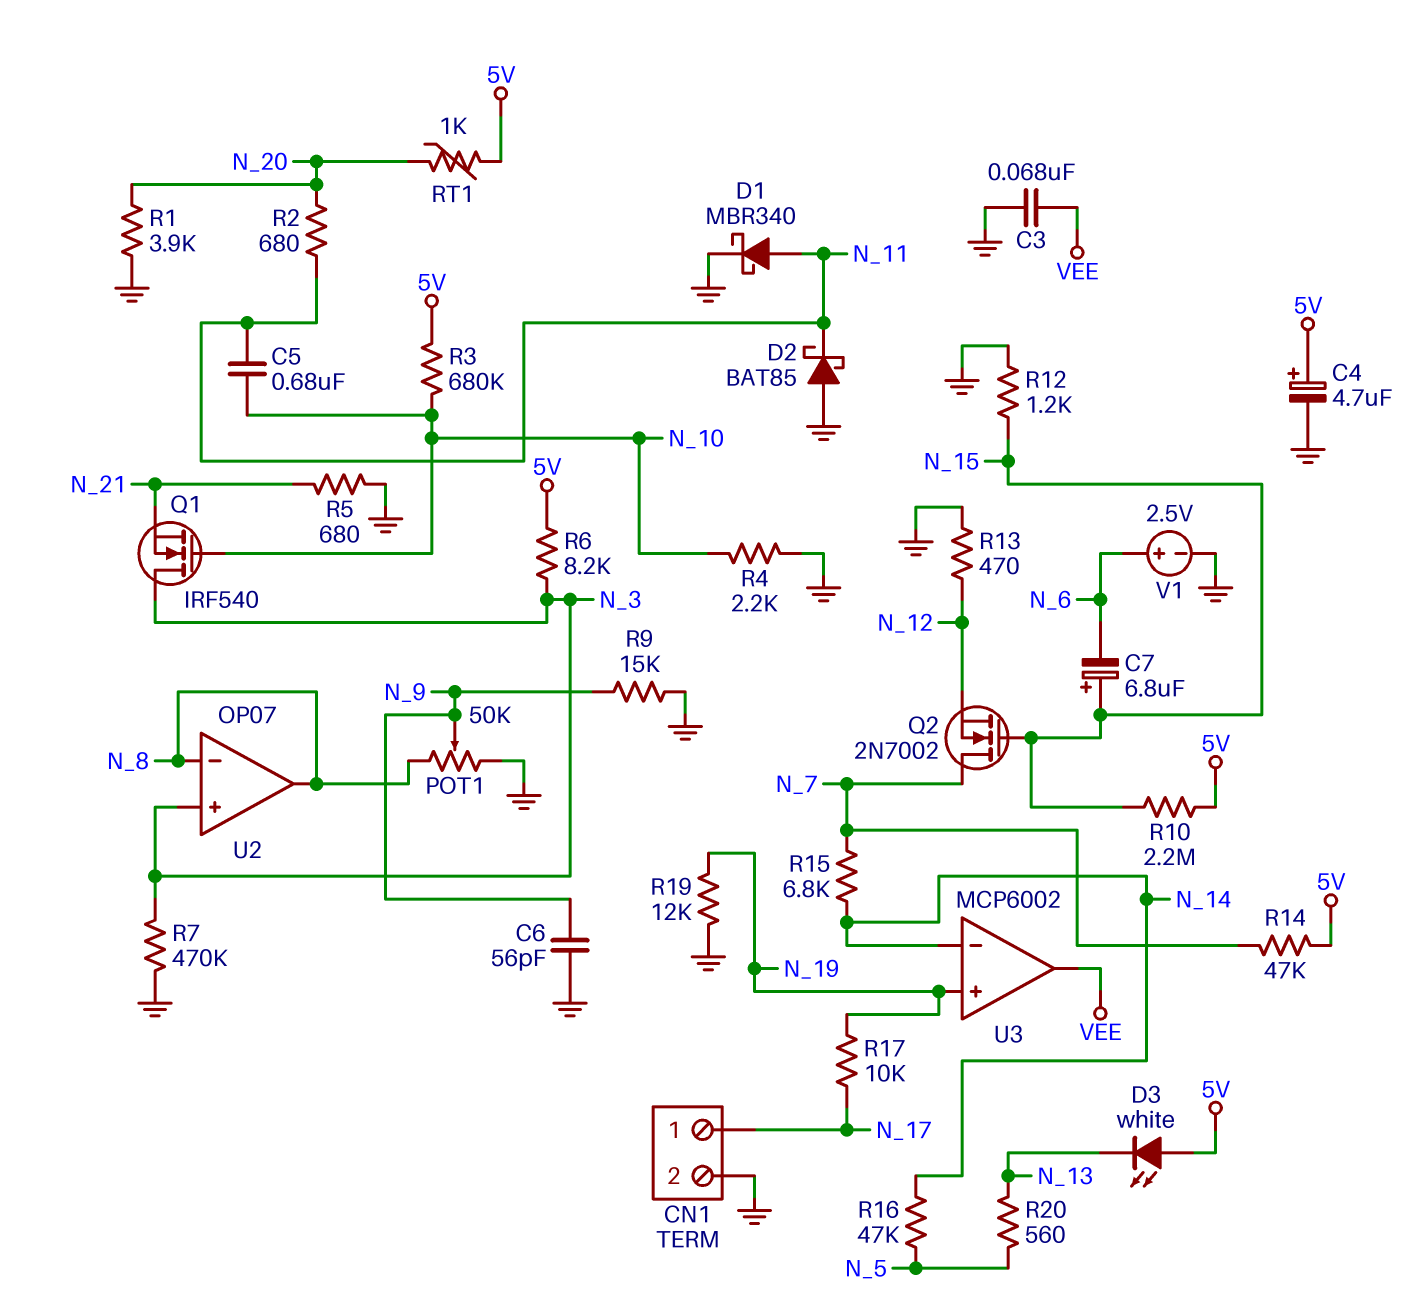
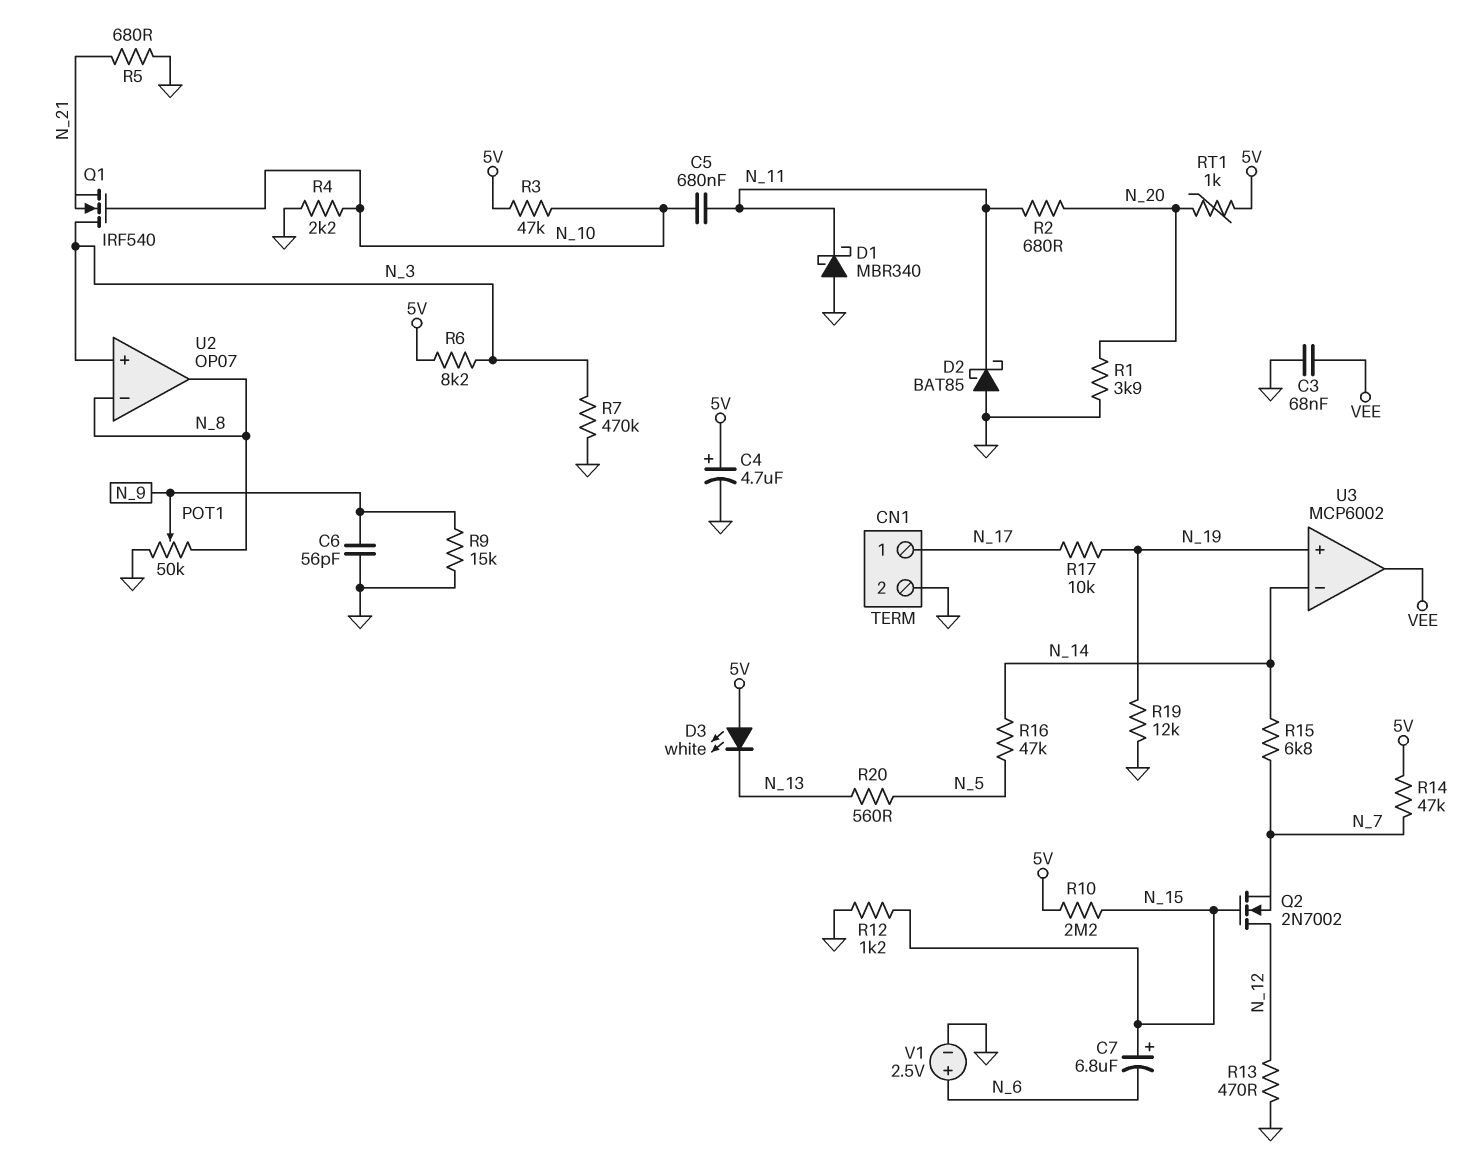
D1: schottky MBR340 (A N_11, K GND) -> schottky MBR340 (A GND, K N_11)
Q2: NMOS 2N7002 (G N_15, D N_7, S N_12) -> NMOS 2N7002 (G N_15, D N_12, S N_7)
R3: 680k (5V, N_10) -> 47k (5V, N_10)

